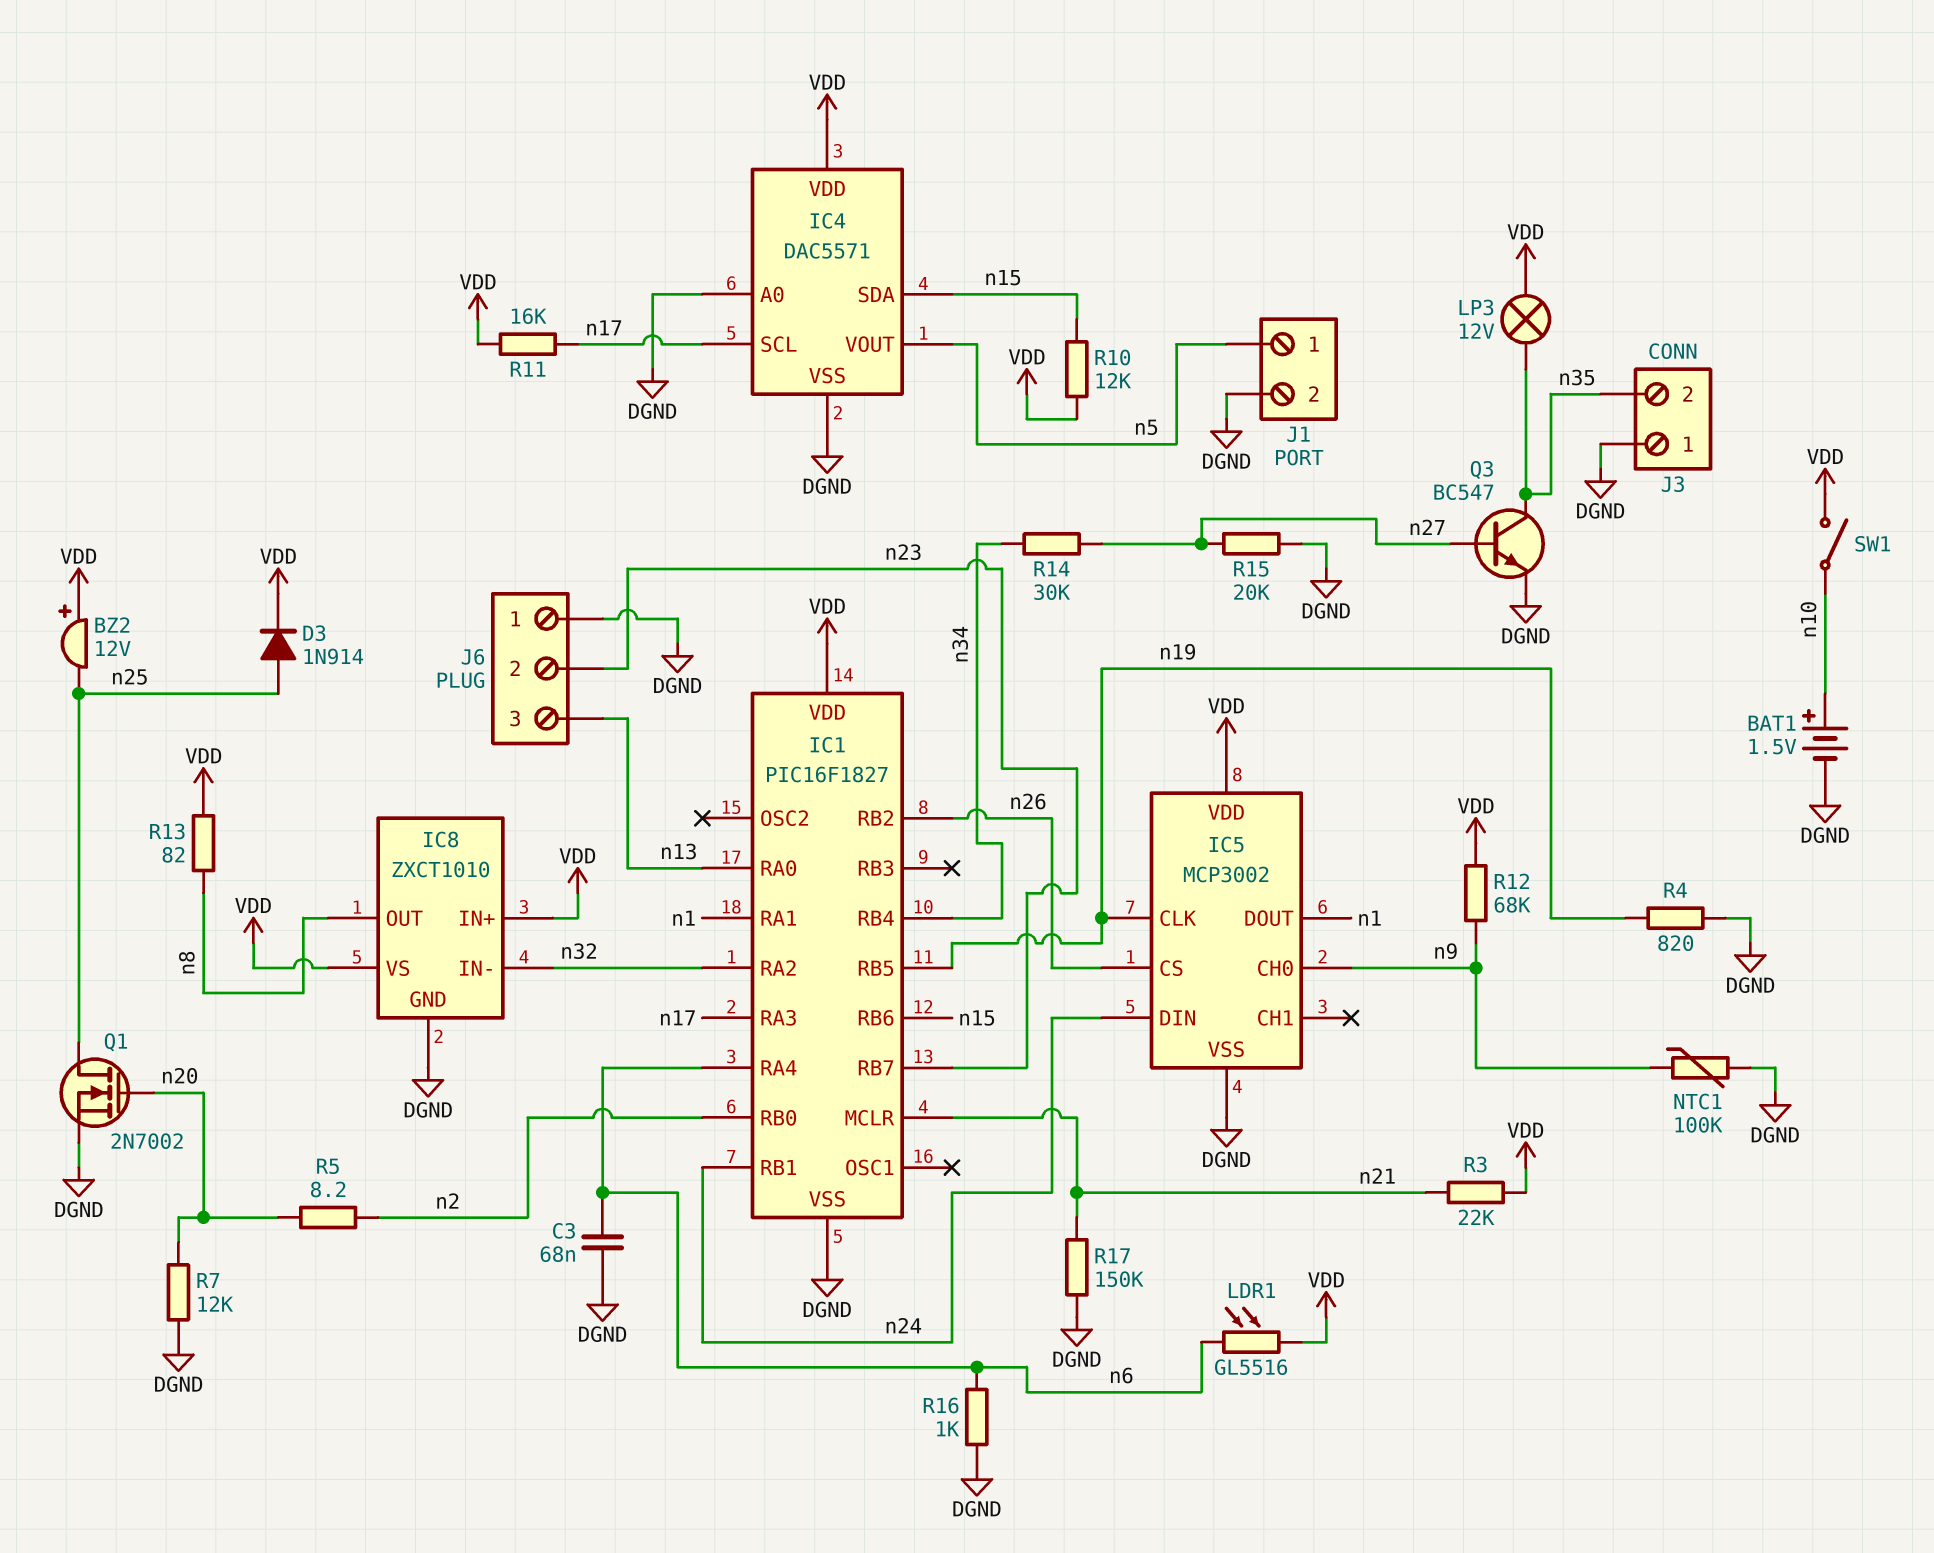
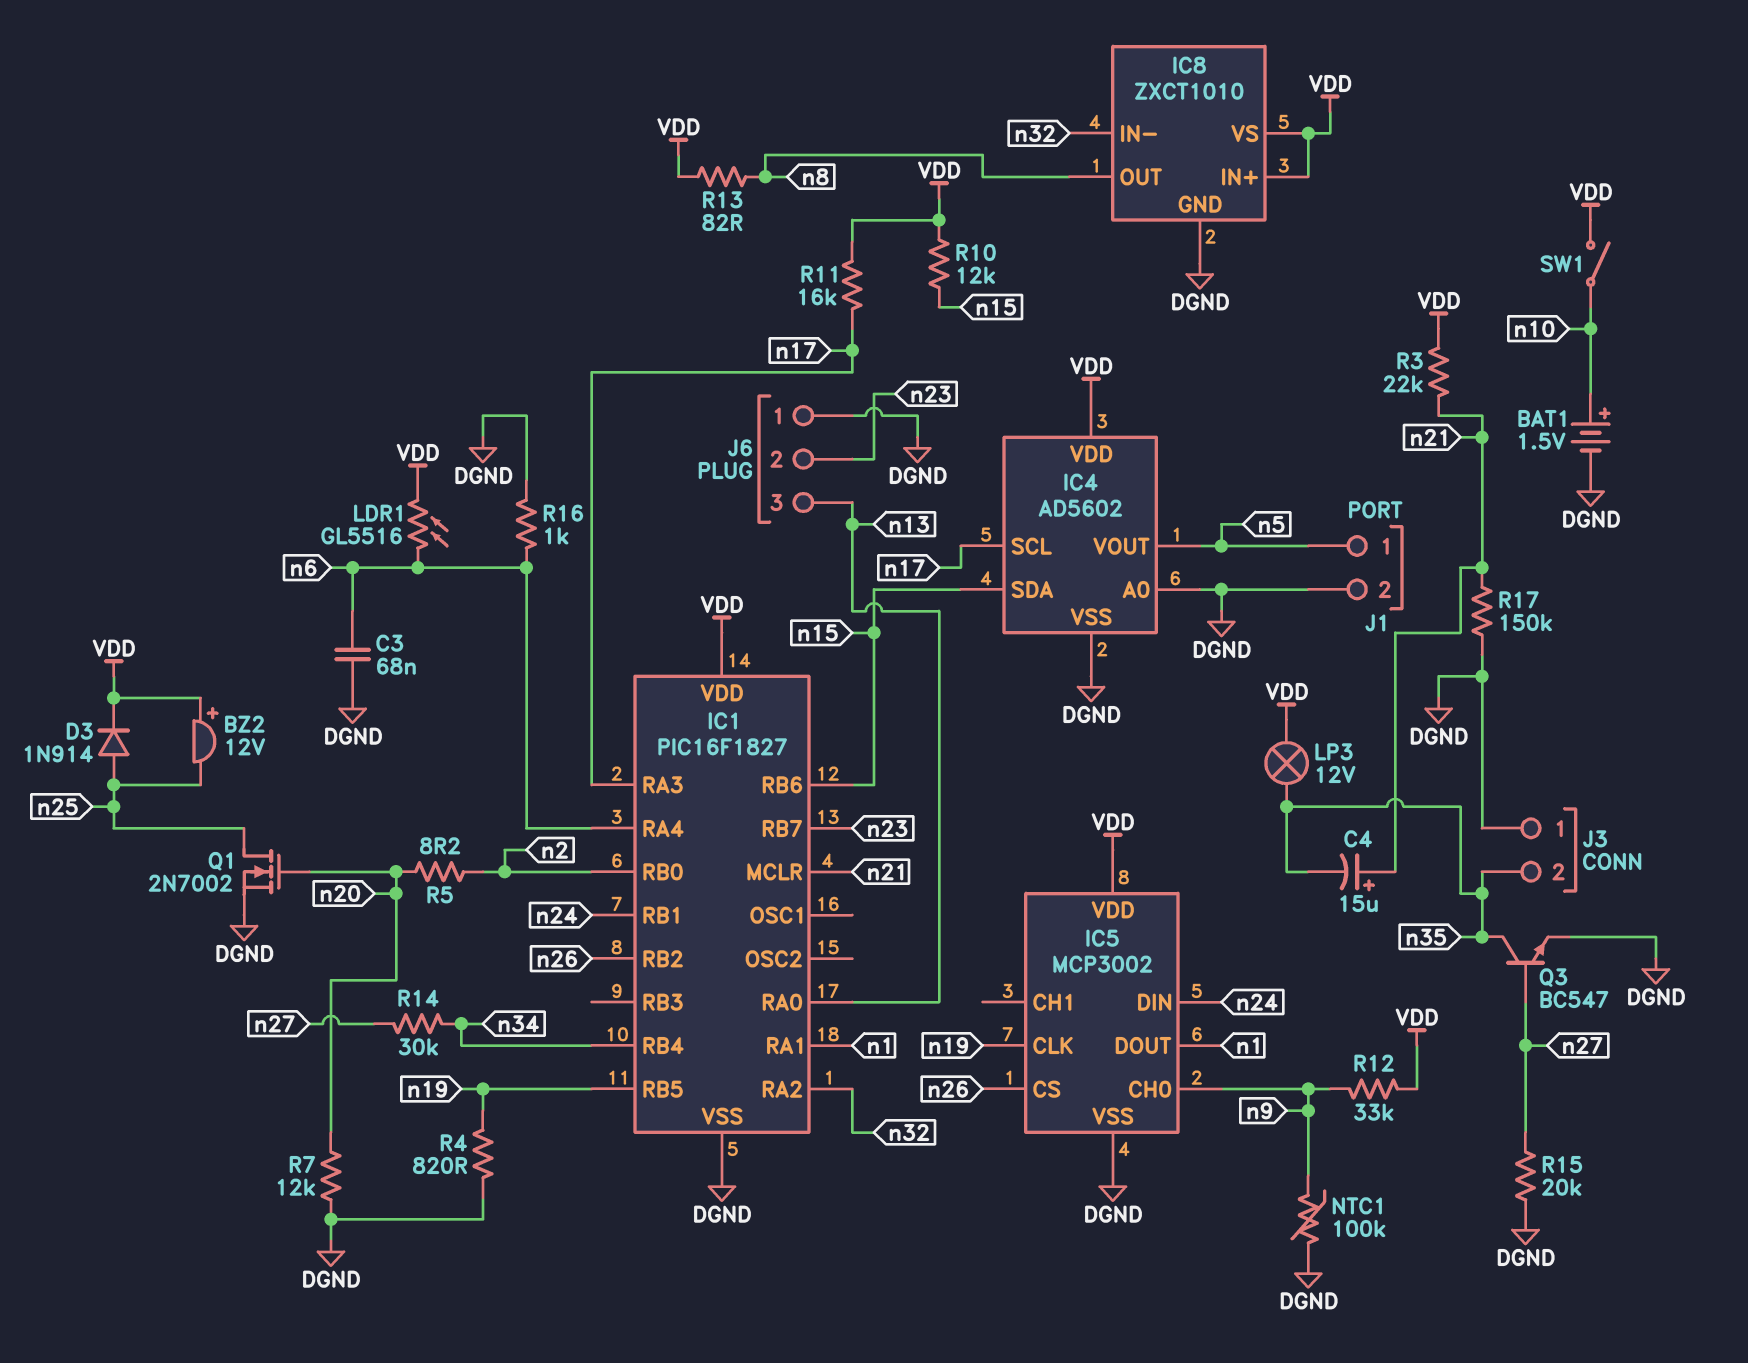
C4: none -> 15uF (plus n21, minus n35)
IC4: DAC5571 -> AD5602
R12: 68k (VDD, n9) -> 33k (VDD, n9)

